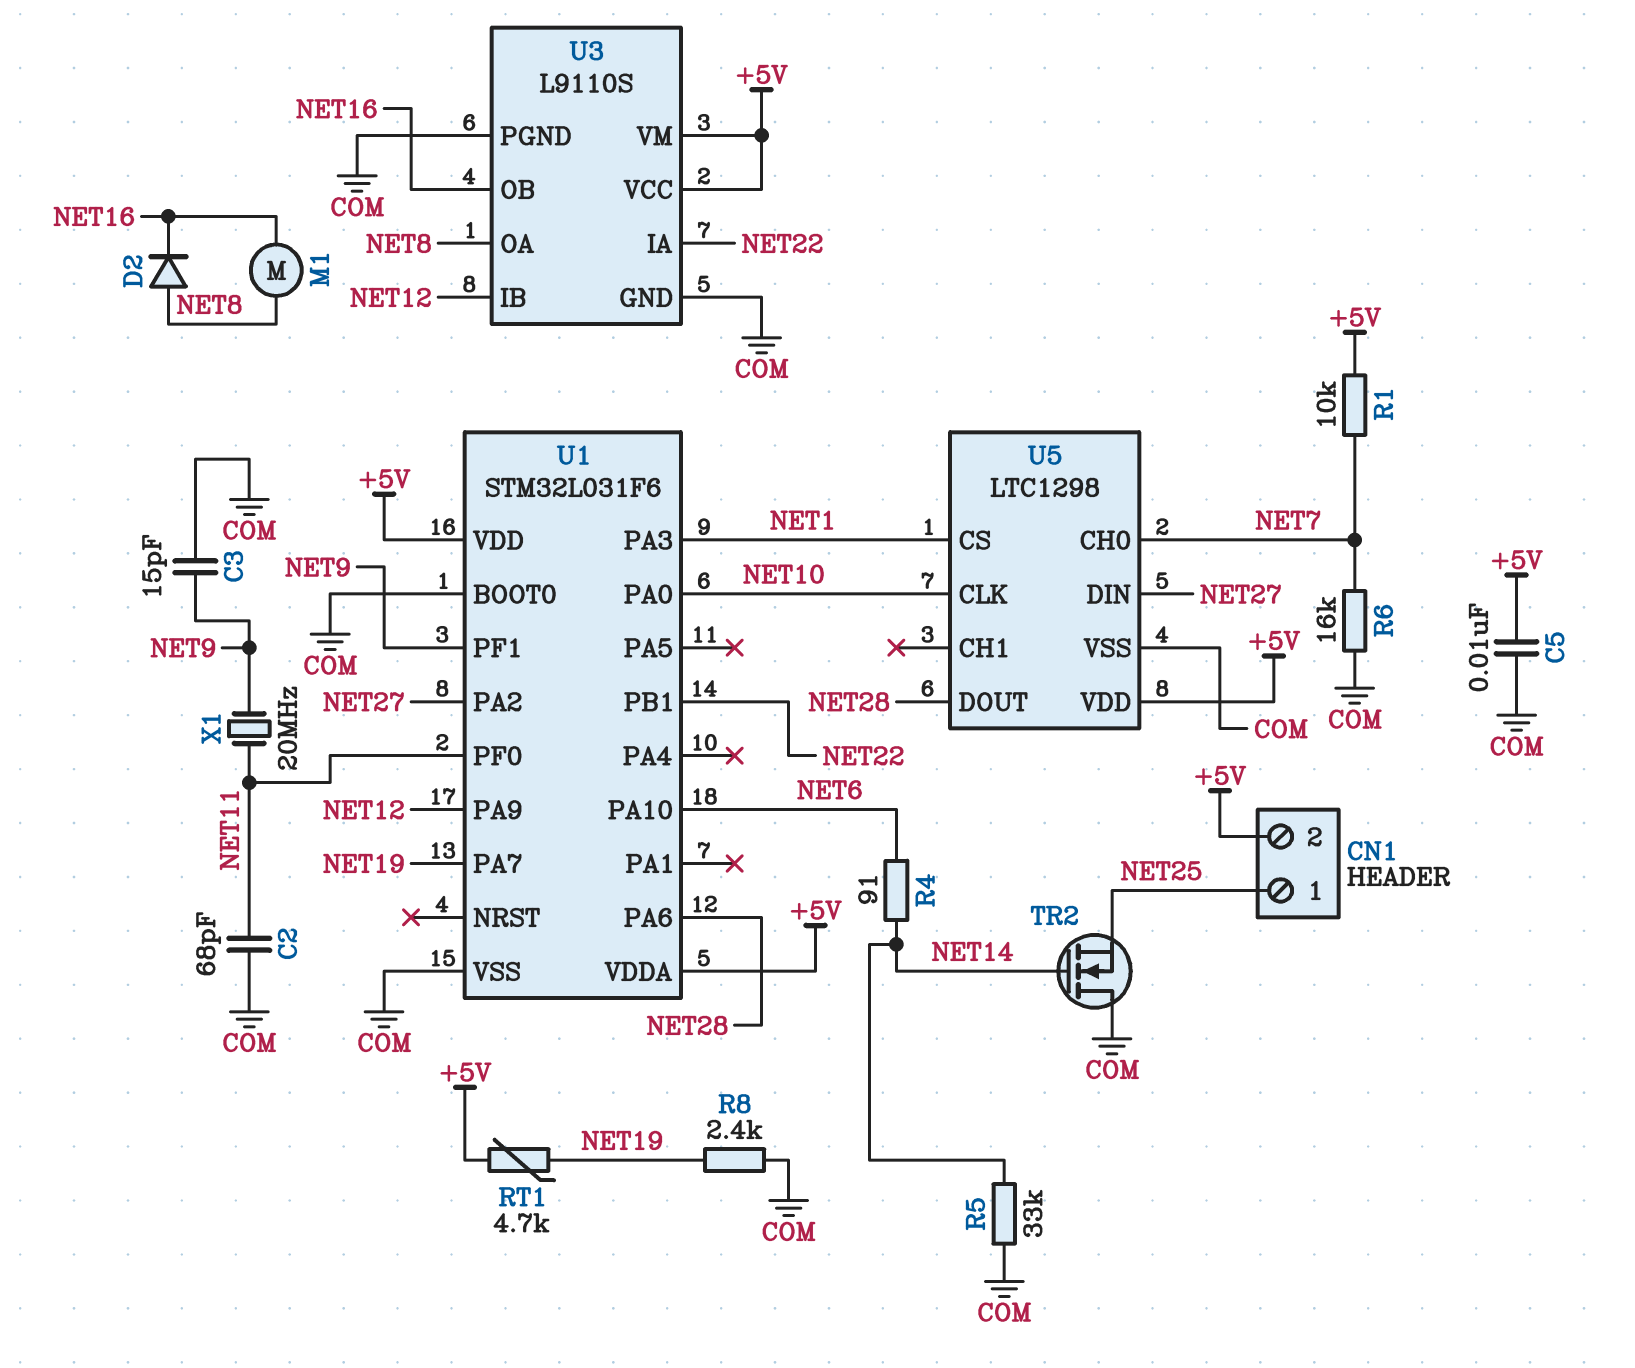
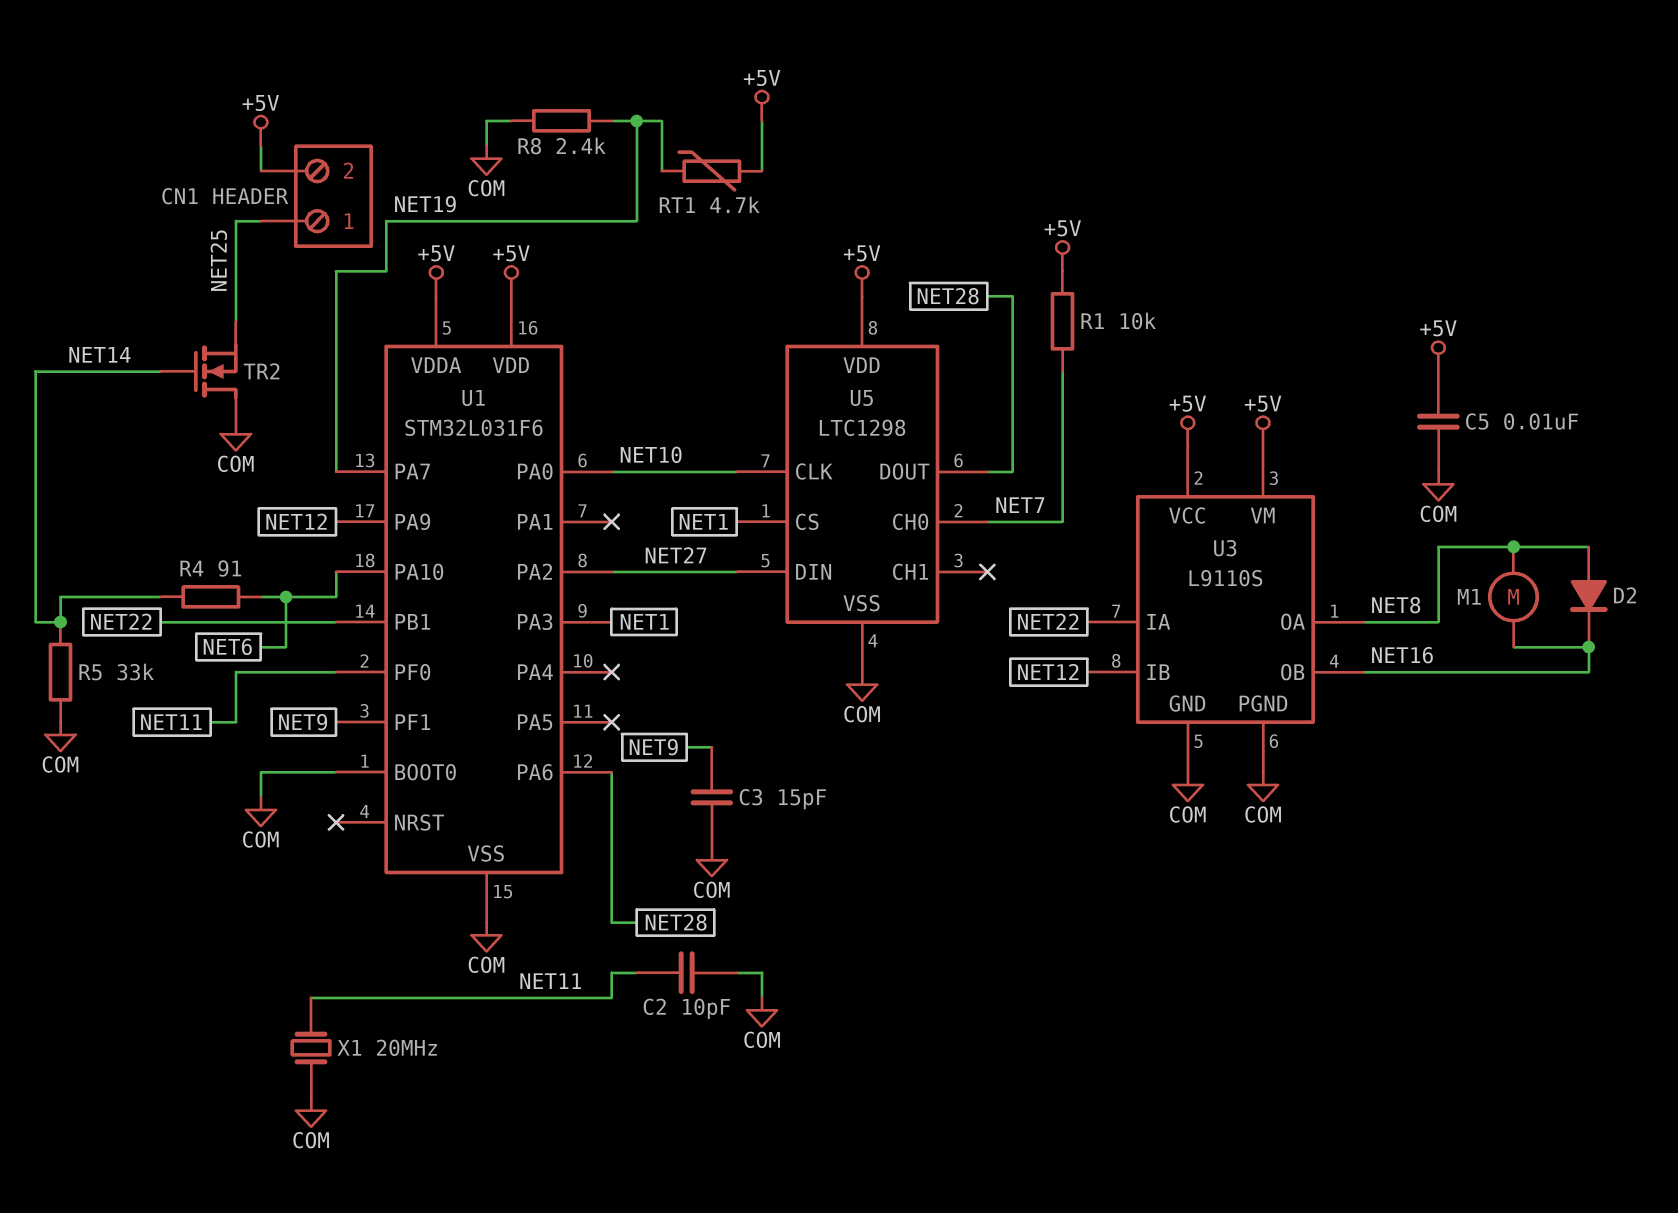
C2: 68pF (COM, NET11) -> 10pF (COM, NET11)
R6: 16k (COM, NET7) -> none
X1: 20MHz (NET9, NET11) -> 20MHz (COM, NET11)

